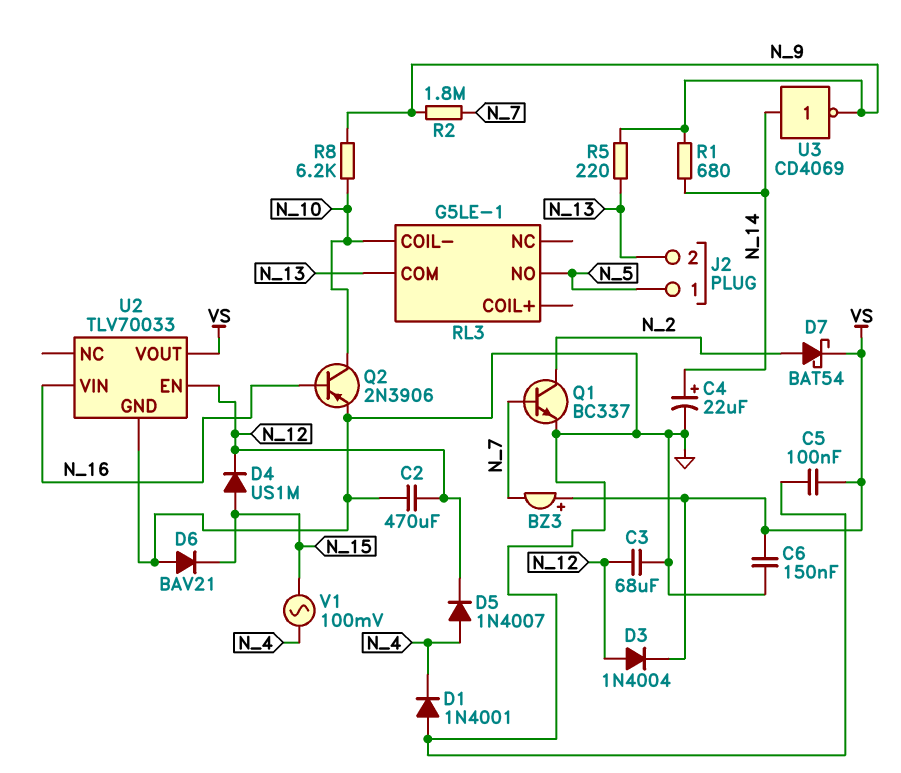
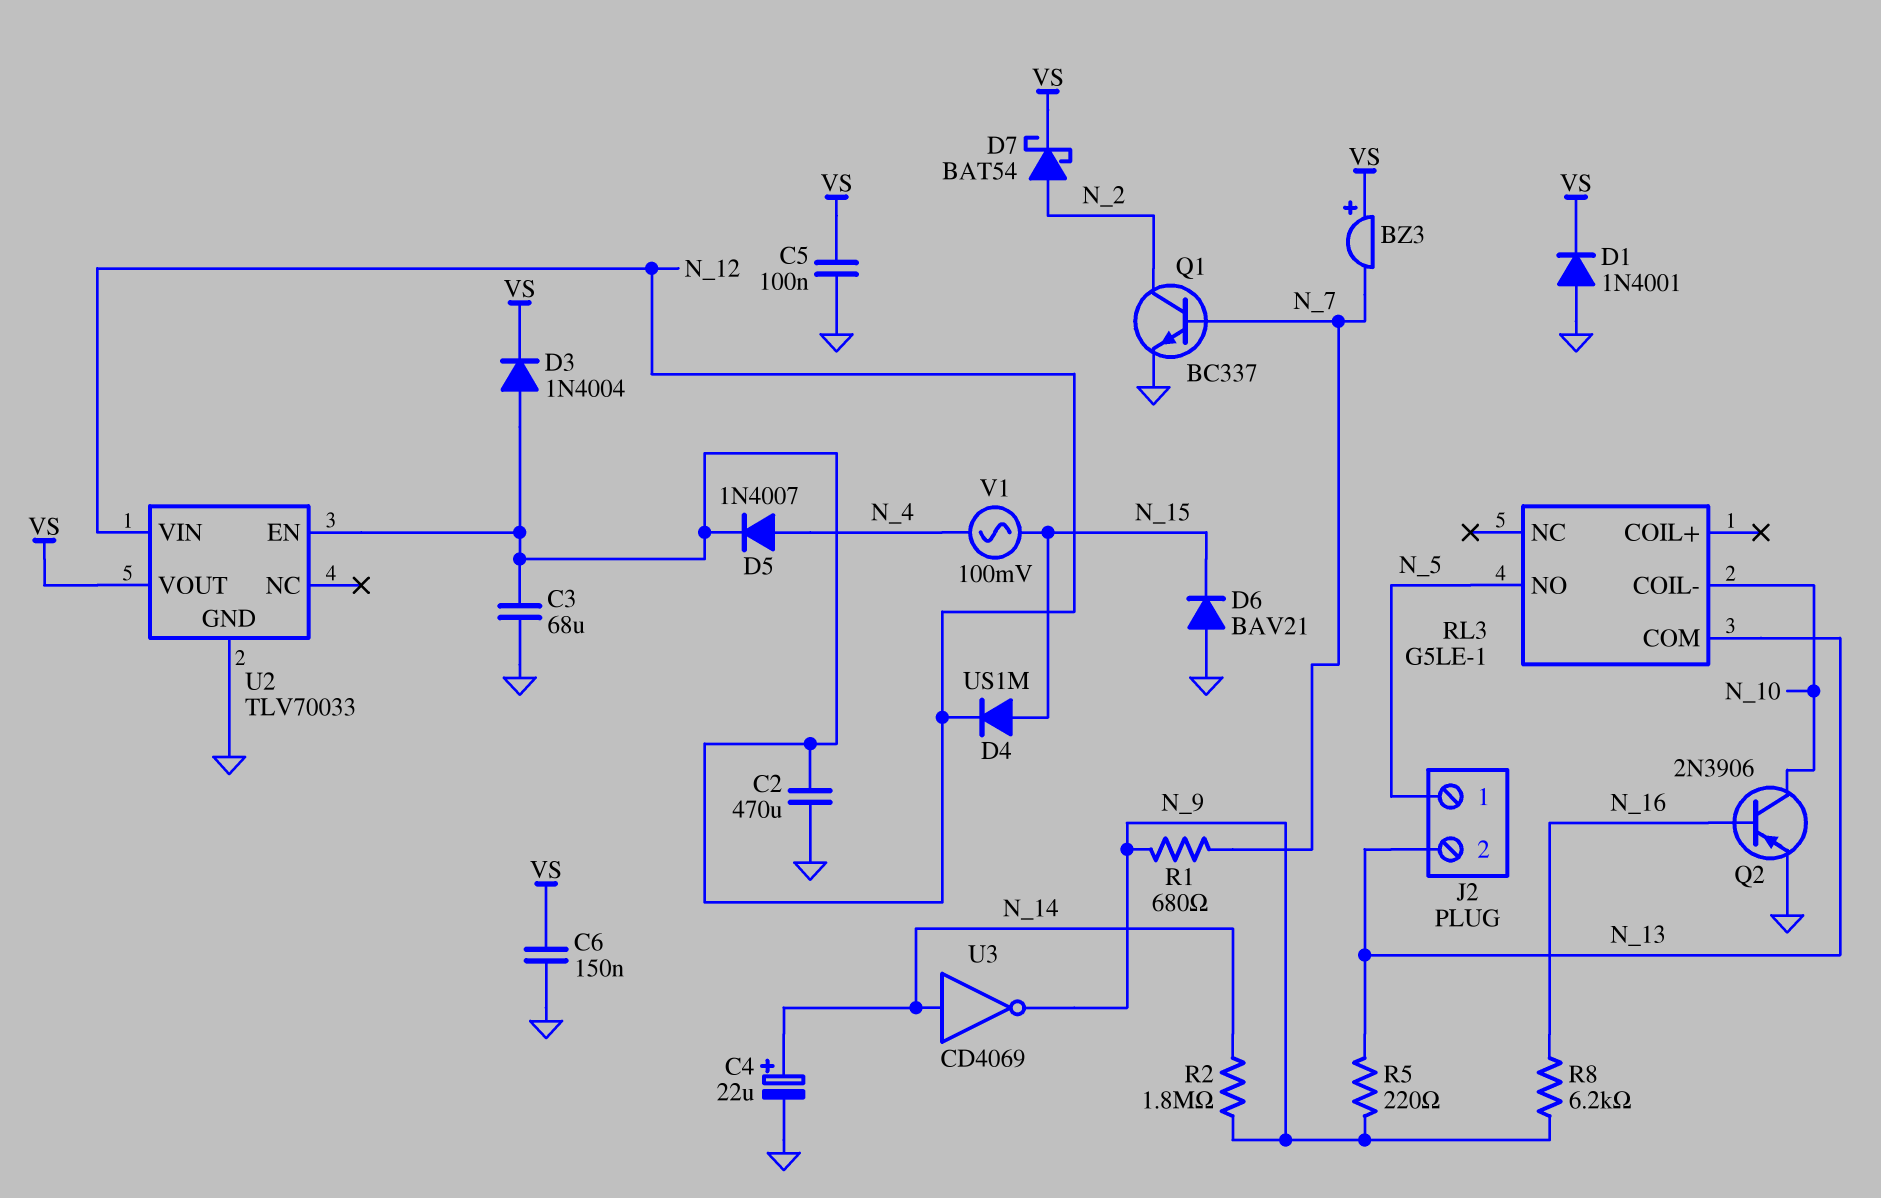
D1: diode 1N4001 (A GND, K N_4) -> diode 1N4001 (A GND, K VS)
R1: 680 (N_9, N_14) -> 680 (N_7, N_9)
R2: 1.8M (N_7, N_9) -> 1.8M (N_9, N_14)
R8: 6.2k (N_9, N_10) -> 6.2k (N_9, N_16)
U2 pin VIN: N_16 -> N_12

